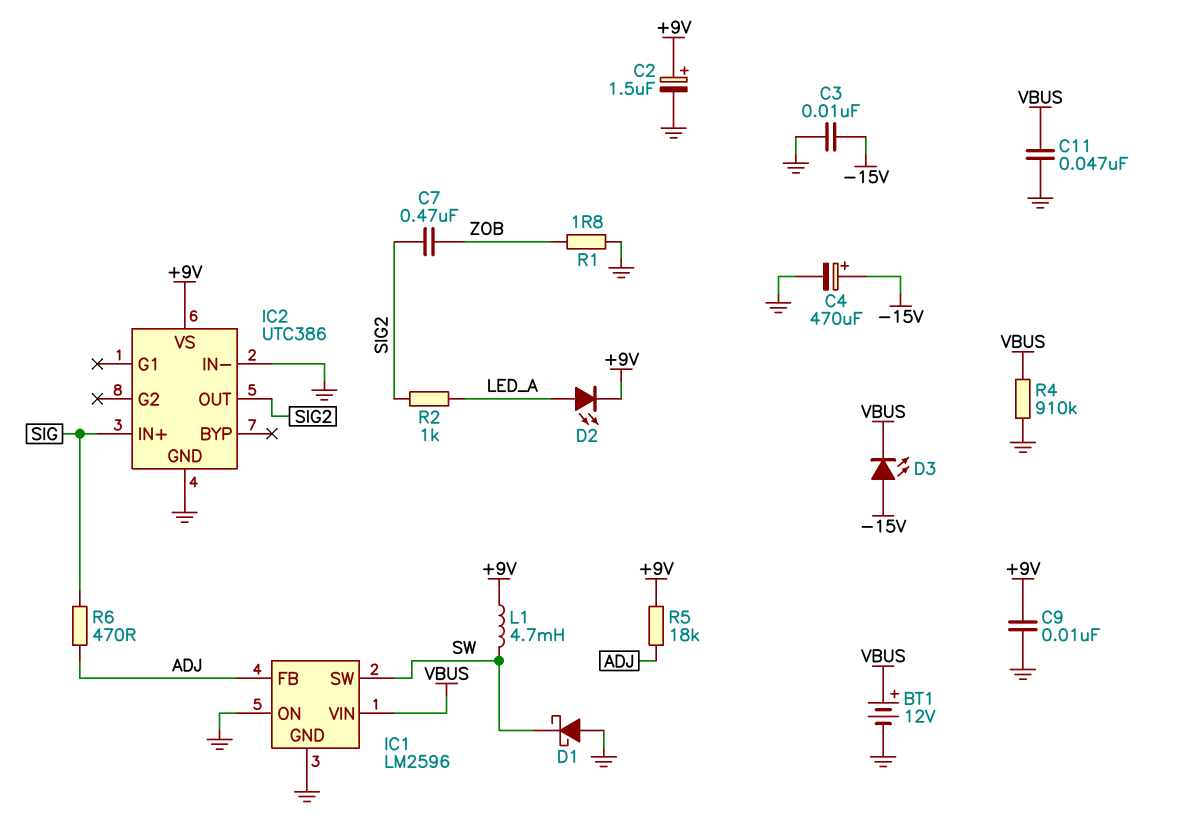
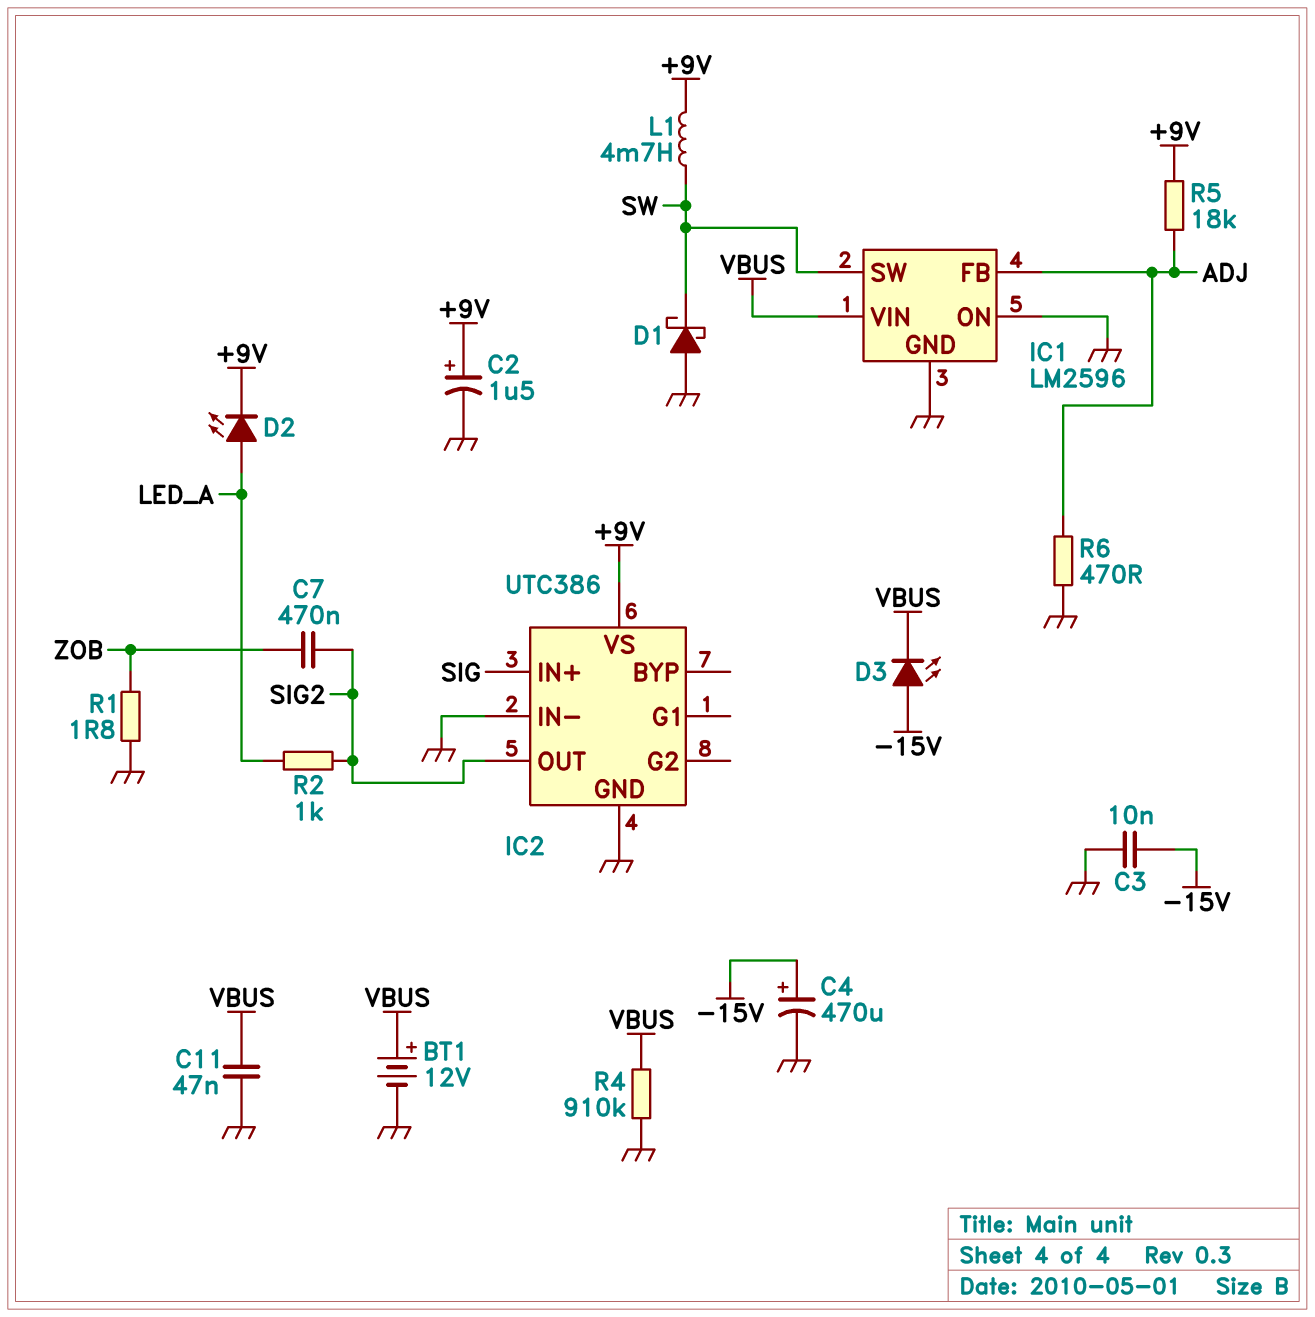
C9: 10nF (+9V, GND) -> none
R6: 470 (ADJ, SIG) -> 470 (ADJ, GND)

